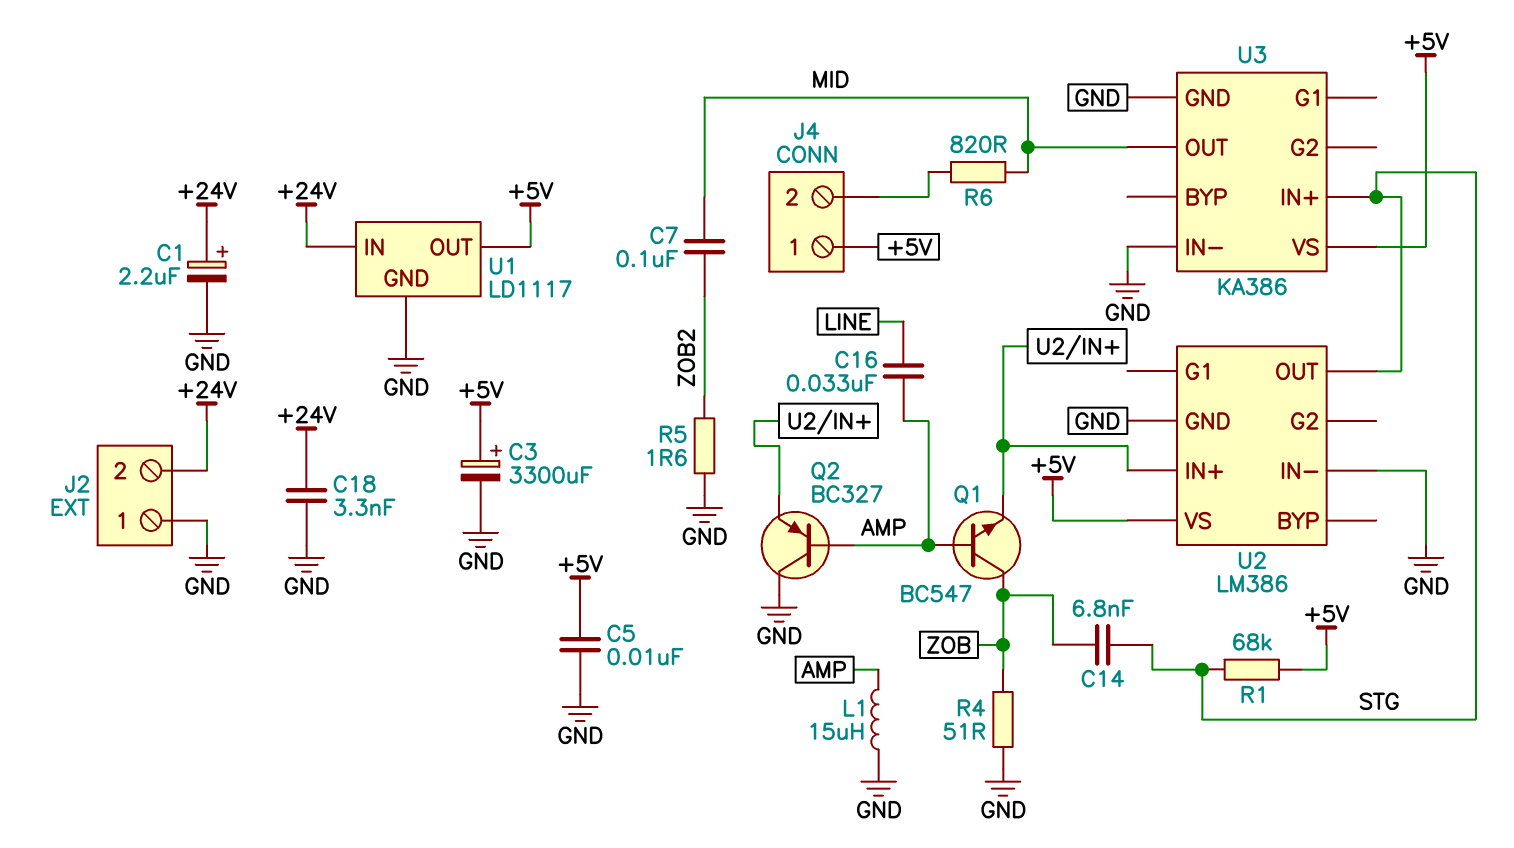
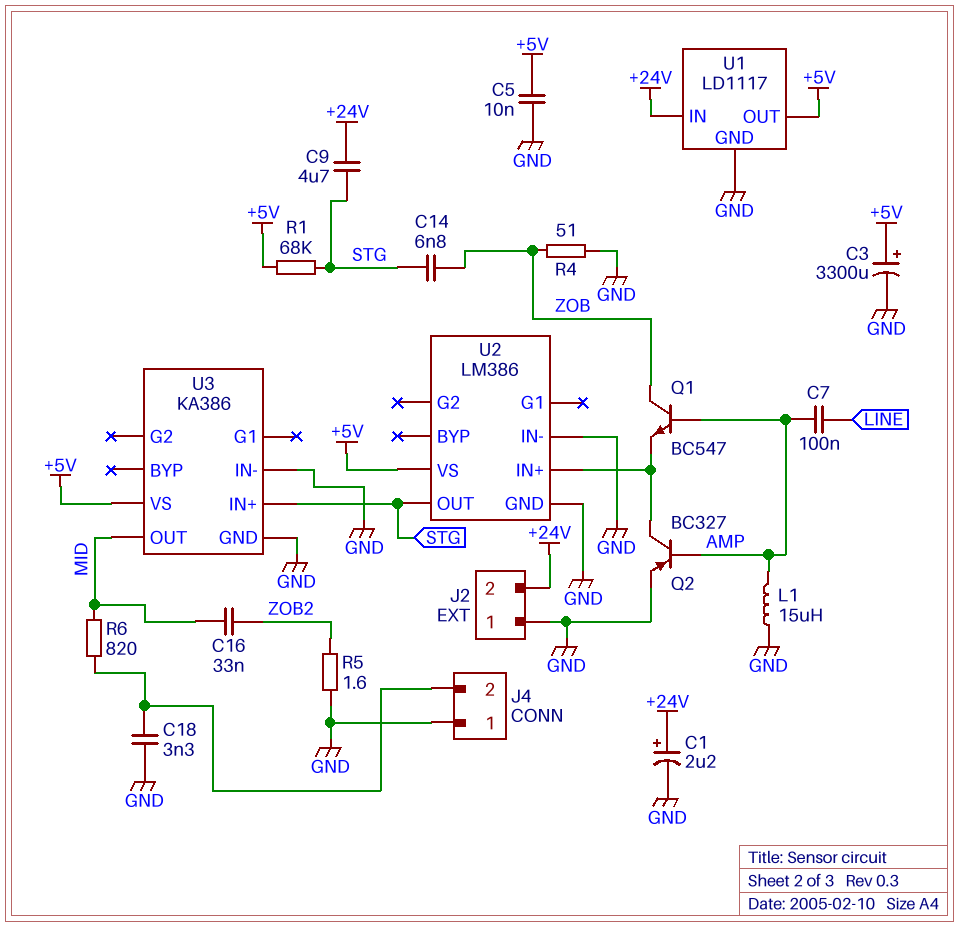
C7: 100nF (MID, ZOB2) -> 100nF (AMP, LINE)
C9: none -> 4.7uF (+24V, STG)
C16: 33nF (AMP, LINE) -> 33nF (MID, ZOB2)
C18: 3.3nF (+24V, GND) -> 3.3nF (GND, J4/2)
J4 pin 1: +5V -> GND
Q2: PNP BC327 (B AMP, C GND, E U2/IN+) -> PNP BC327 (B AMP, C U2/IN+, E GND)

